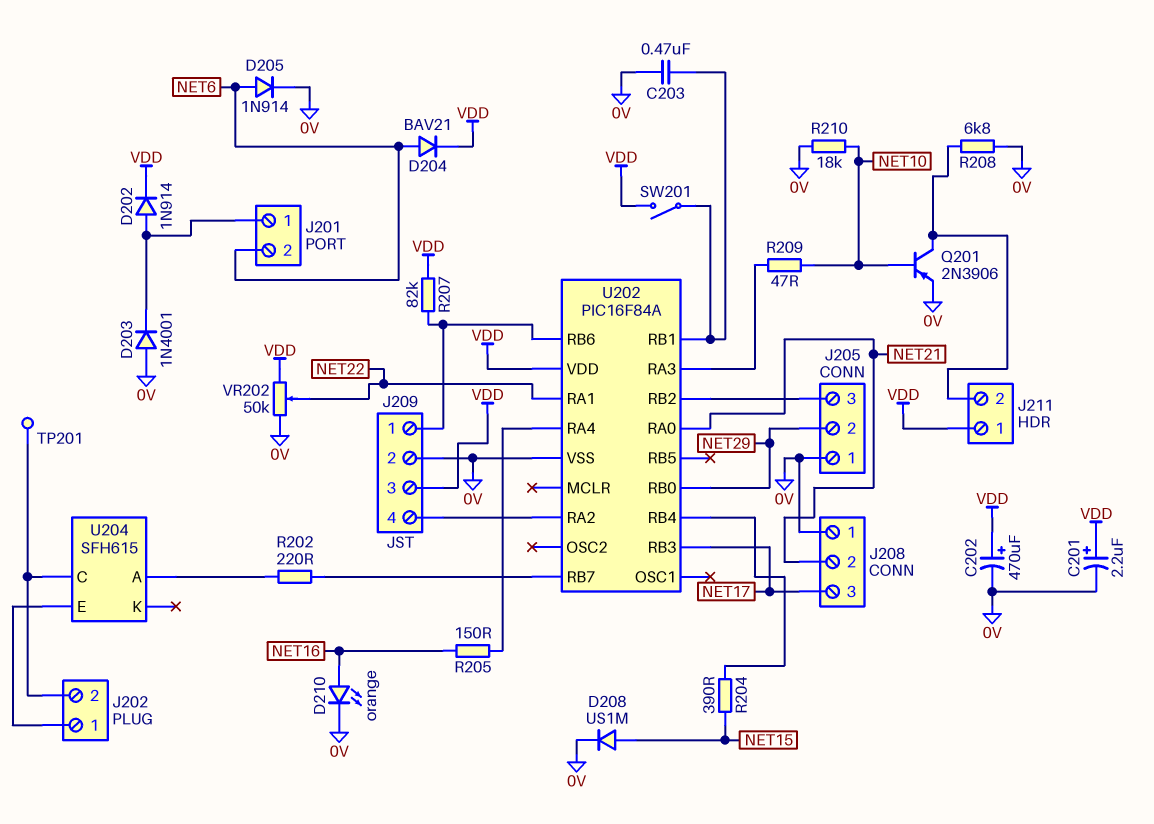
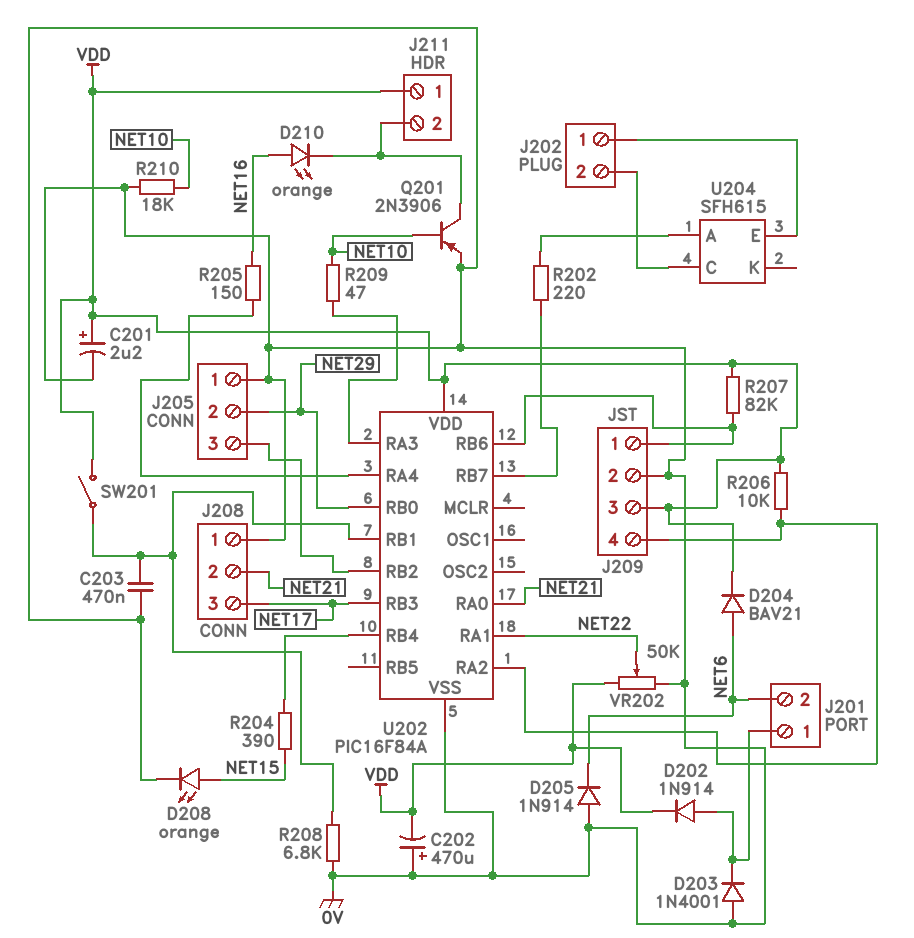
C202: 470uF (plus VDD, minus 0V) -> 470uF (plus 0V, minus VDD)
D205: diode 1N914 (A NET6, K 0V) -> diode 1N914 (A 0V, K NET6)
D208: diode US1M (A NET15, K 0V) -> LED orange (A NET15, K 0V)
D210: LED orange (A NET16, K 0V) -> LED orange (A NET16, K J211/2)
R206: none -> 10k (J209/4, VDD)
R208: 6.8k (0V, J211/2) -> 6.8k (0V, U202/RB1)
TP201: test point (J202/2) -> none

